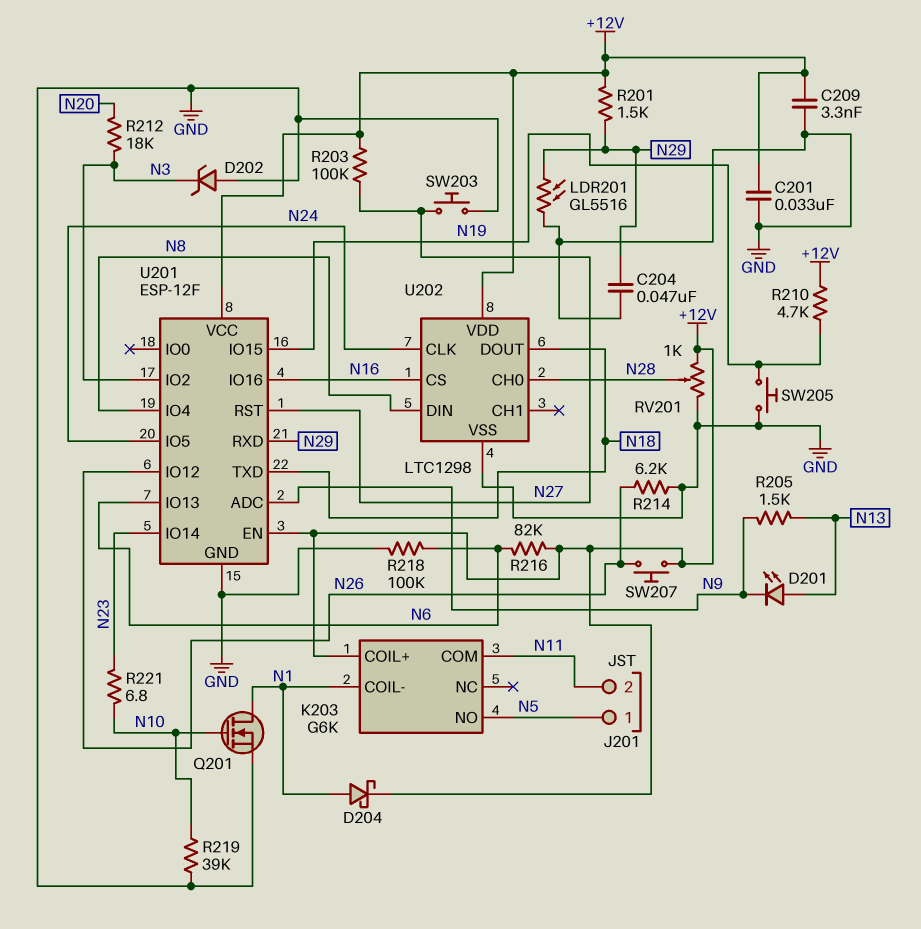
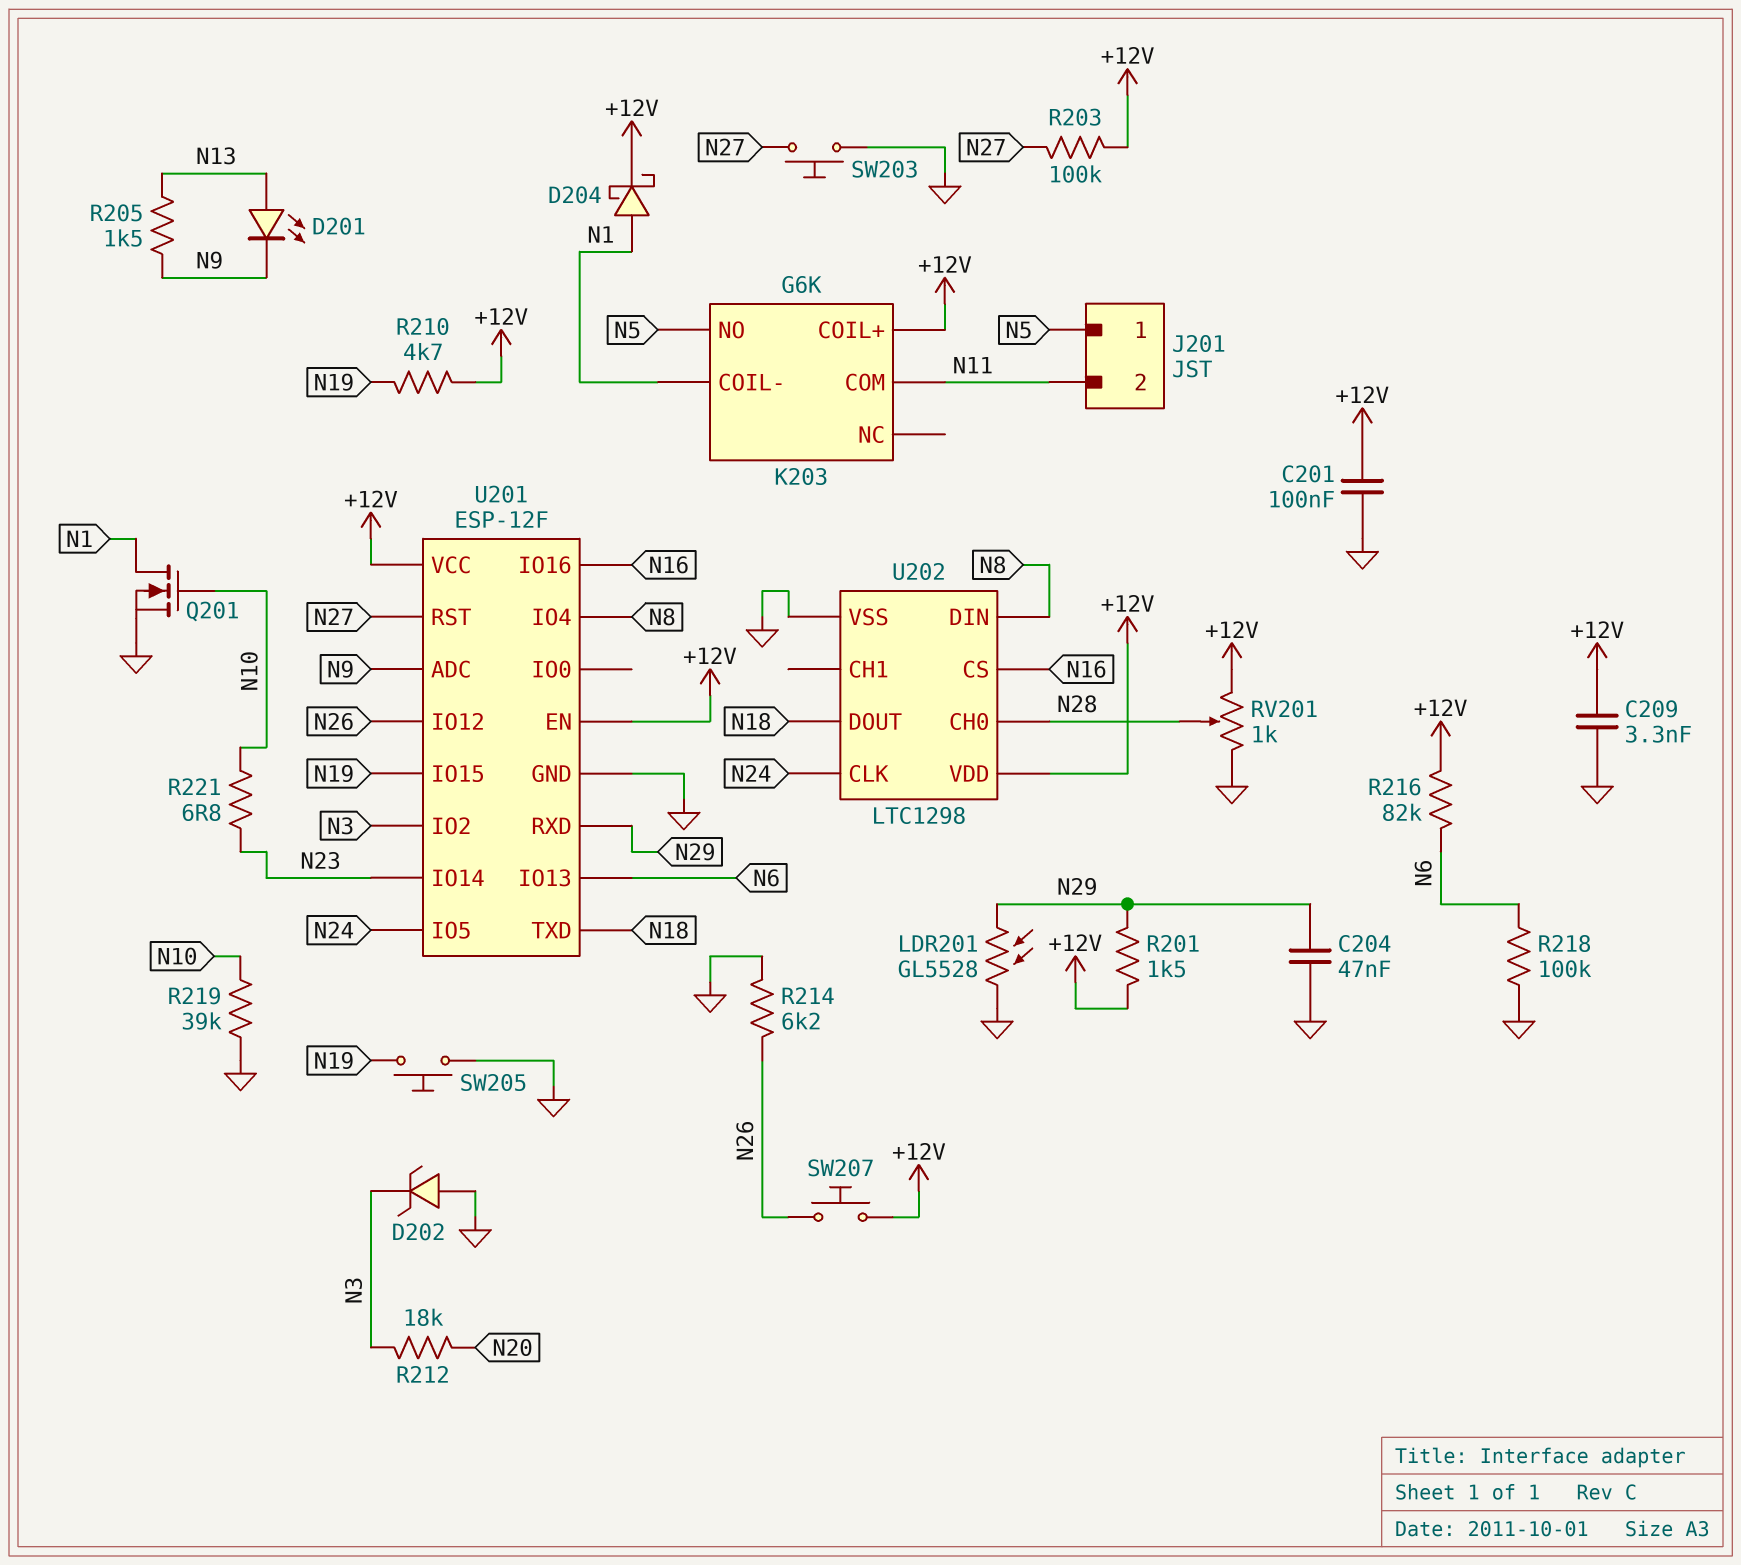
C201: 33nF (+12V, GND) -> 100nF (+12V, GND)
LDR201: GL5516 (GND, N29) -> GL5528 (GND, N29)

